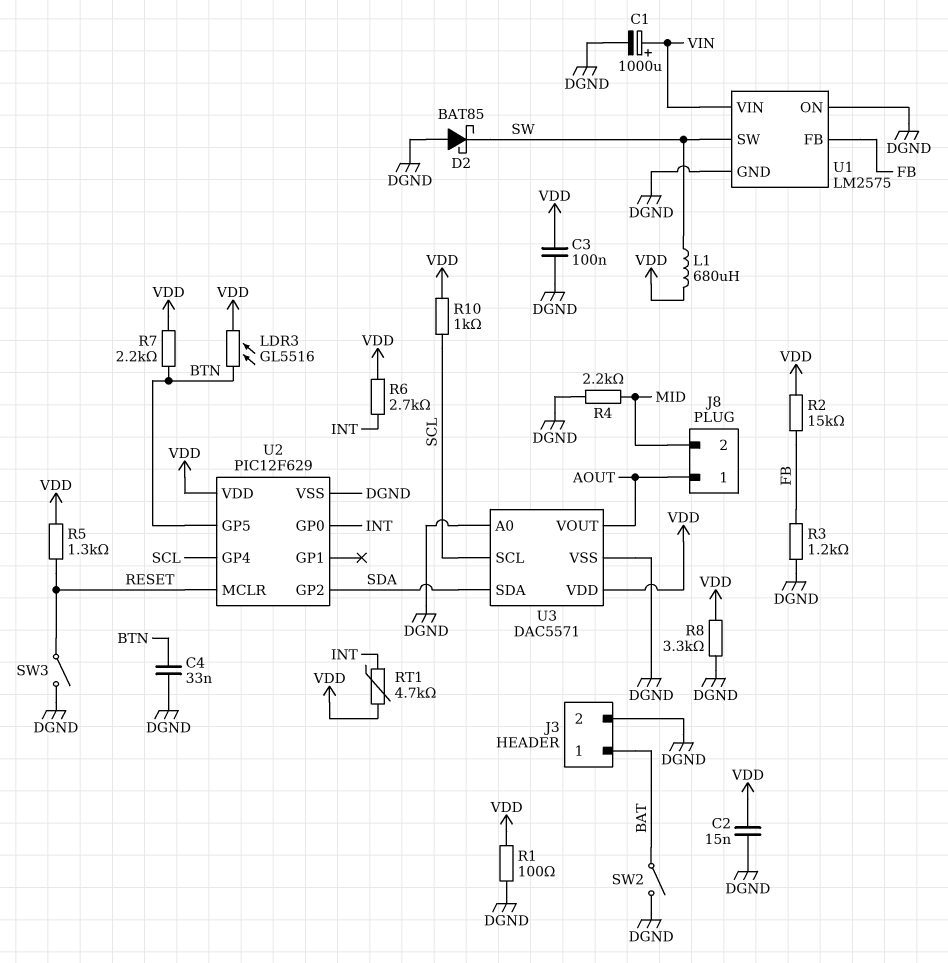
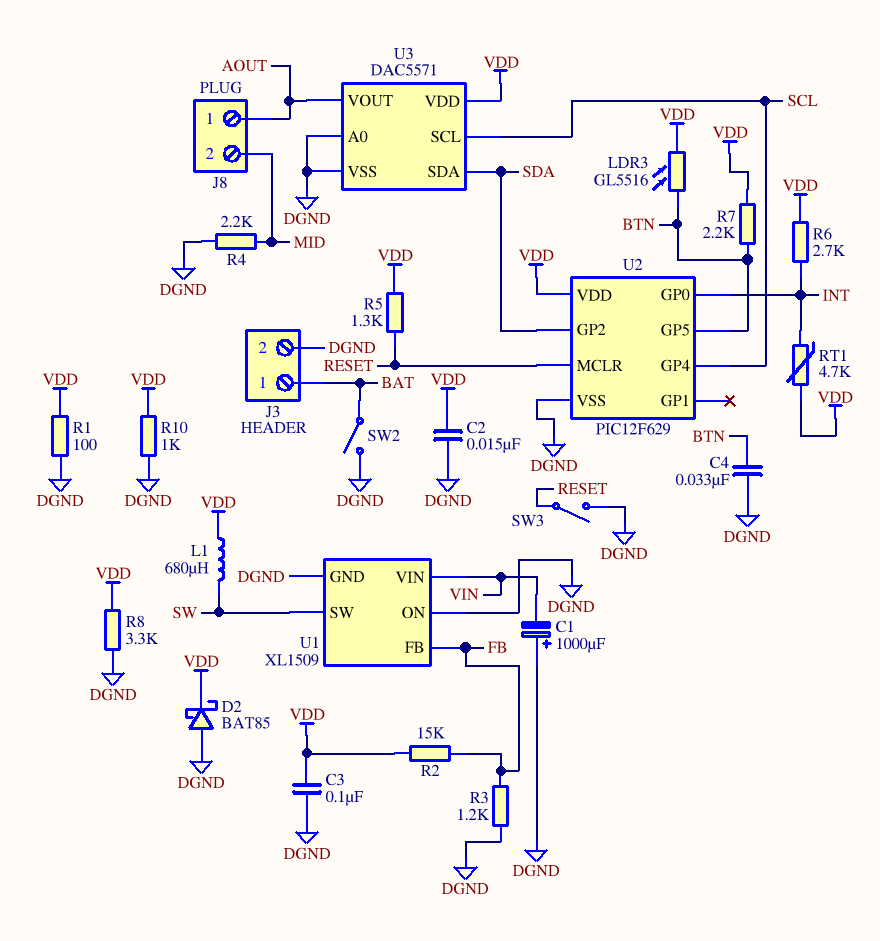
C1: 1000uF (plus VIN, minus DGND) -> 1000uF (plus DGND, minus VIN)
D2: schottky BAT85 (A DGND, K SW) -> schottky BAT85 (A DGND, K VDD)
R10: 1k (SCL, VDD) -> 1k (DGND, VDD)
U1: LM2575 -> XL1509

